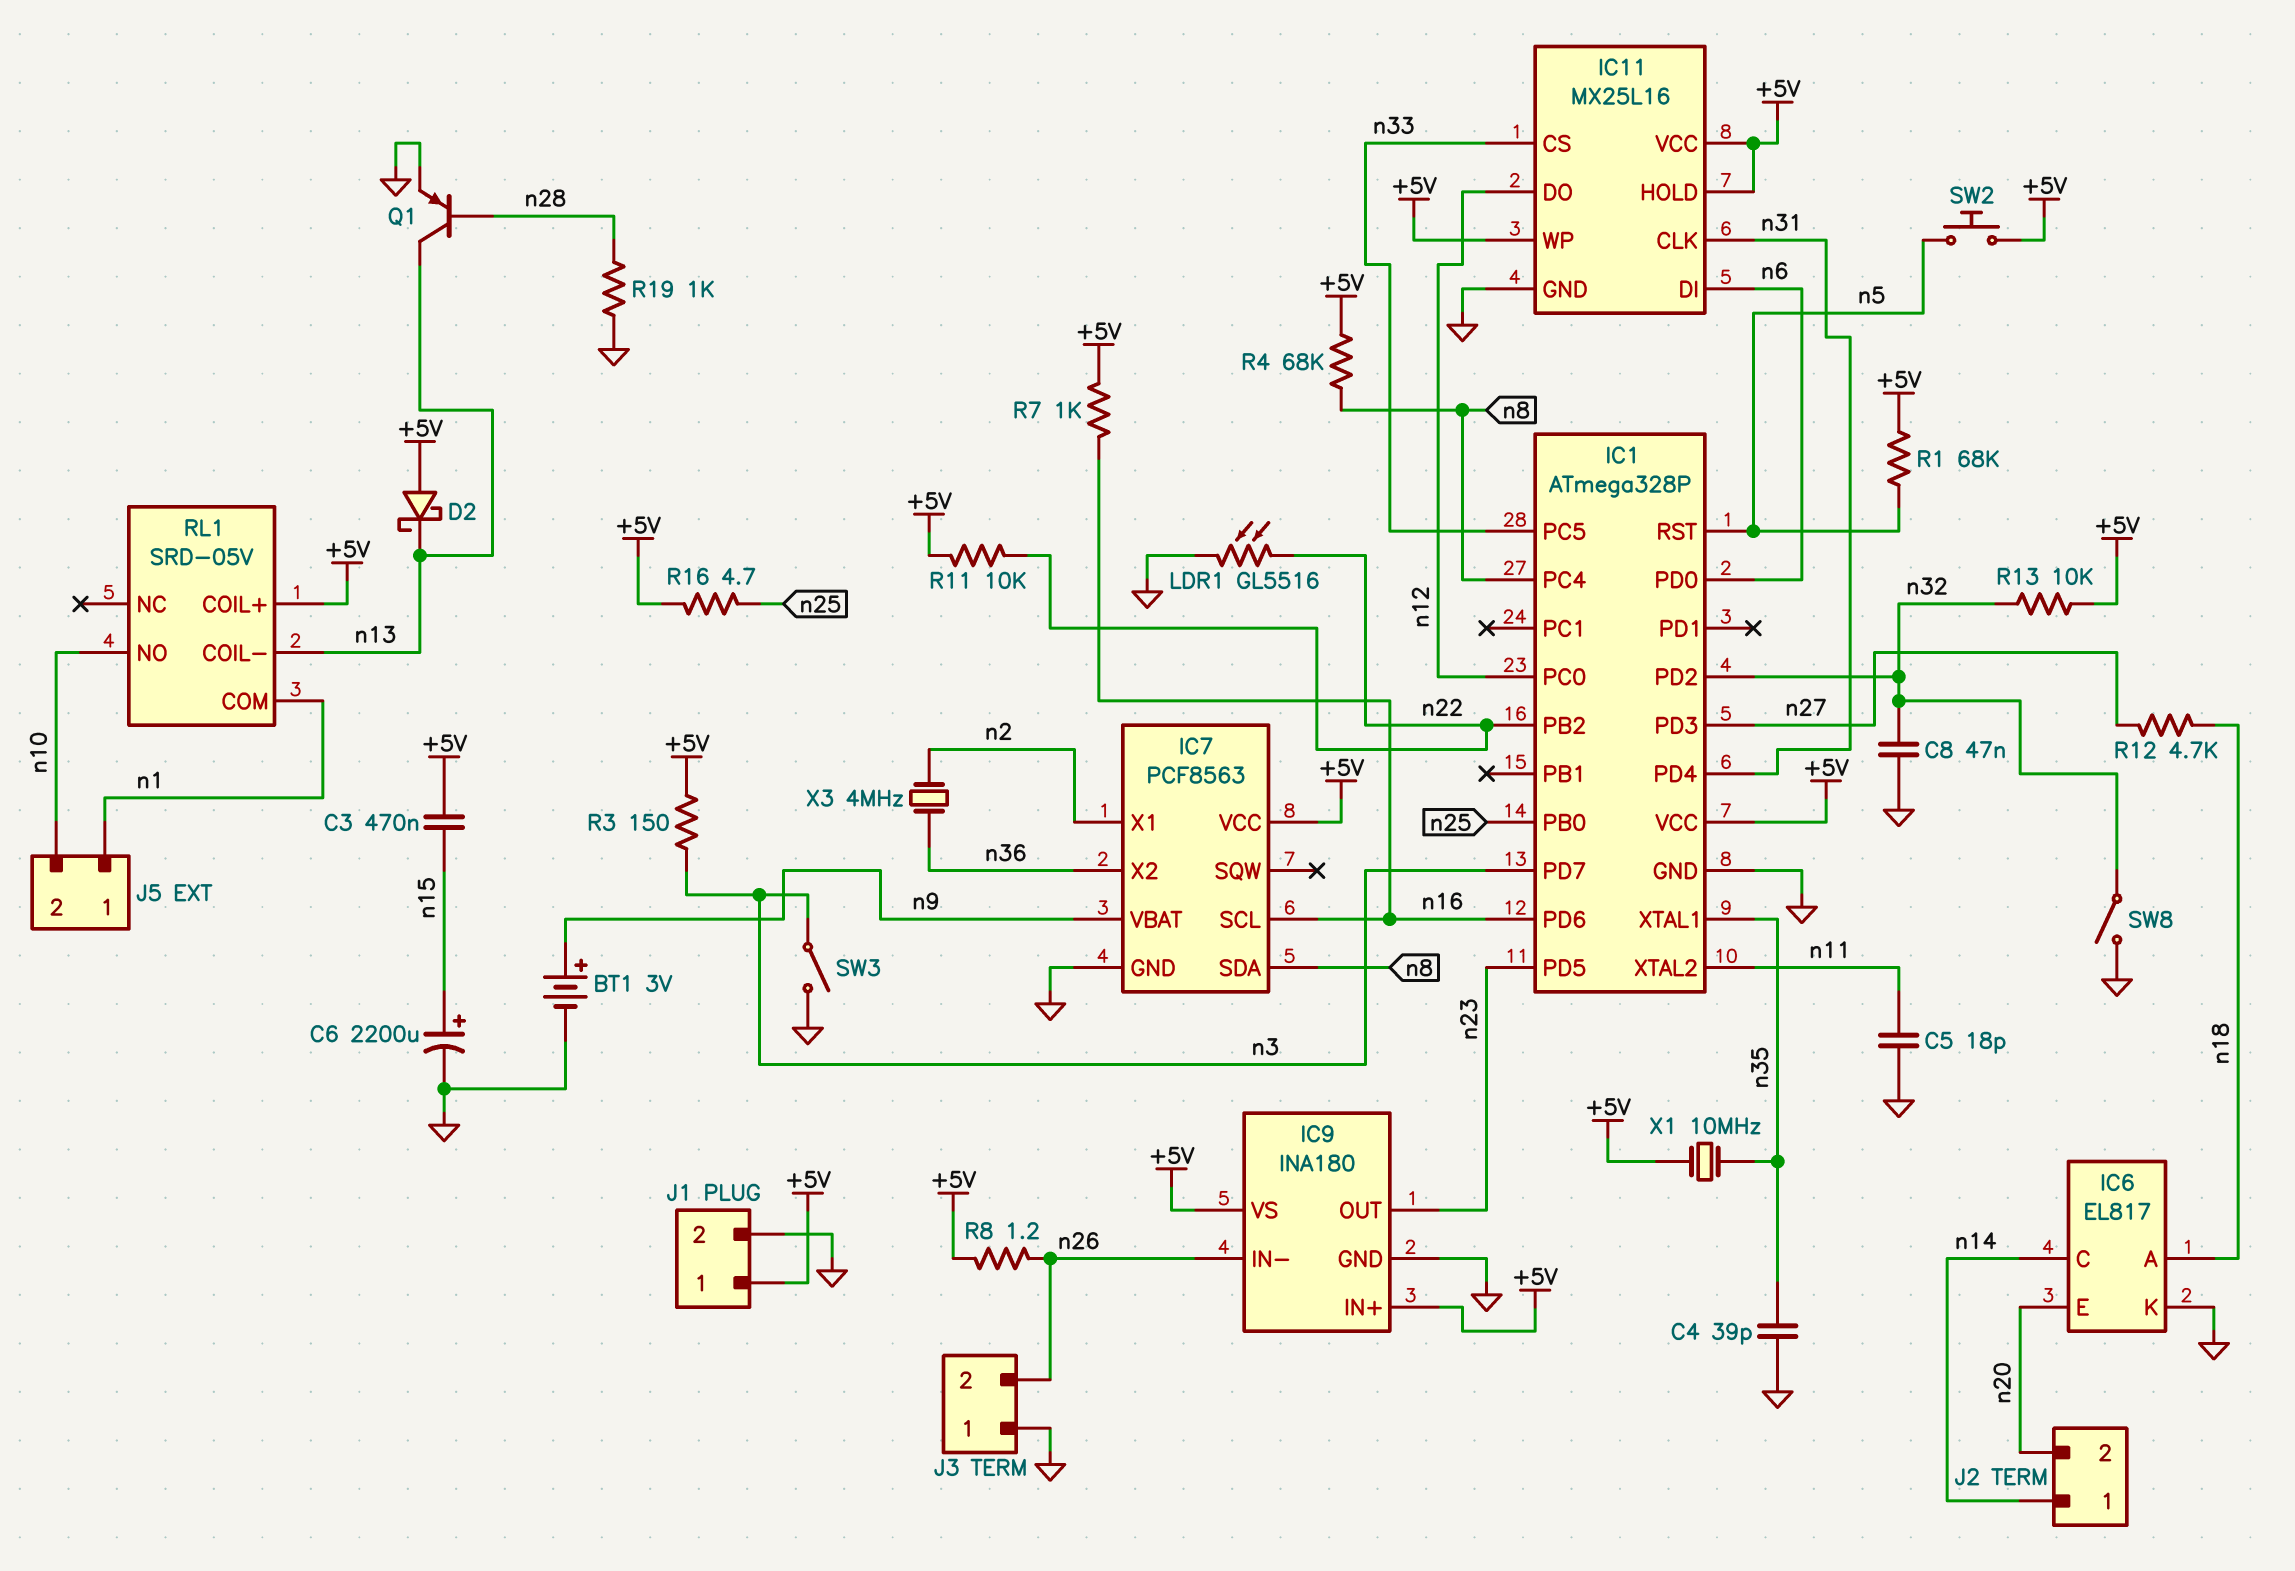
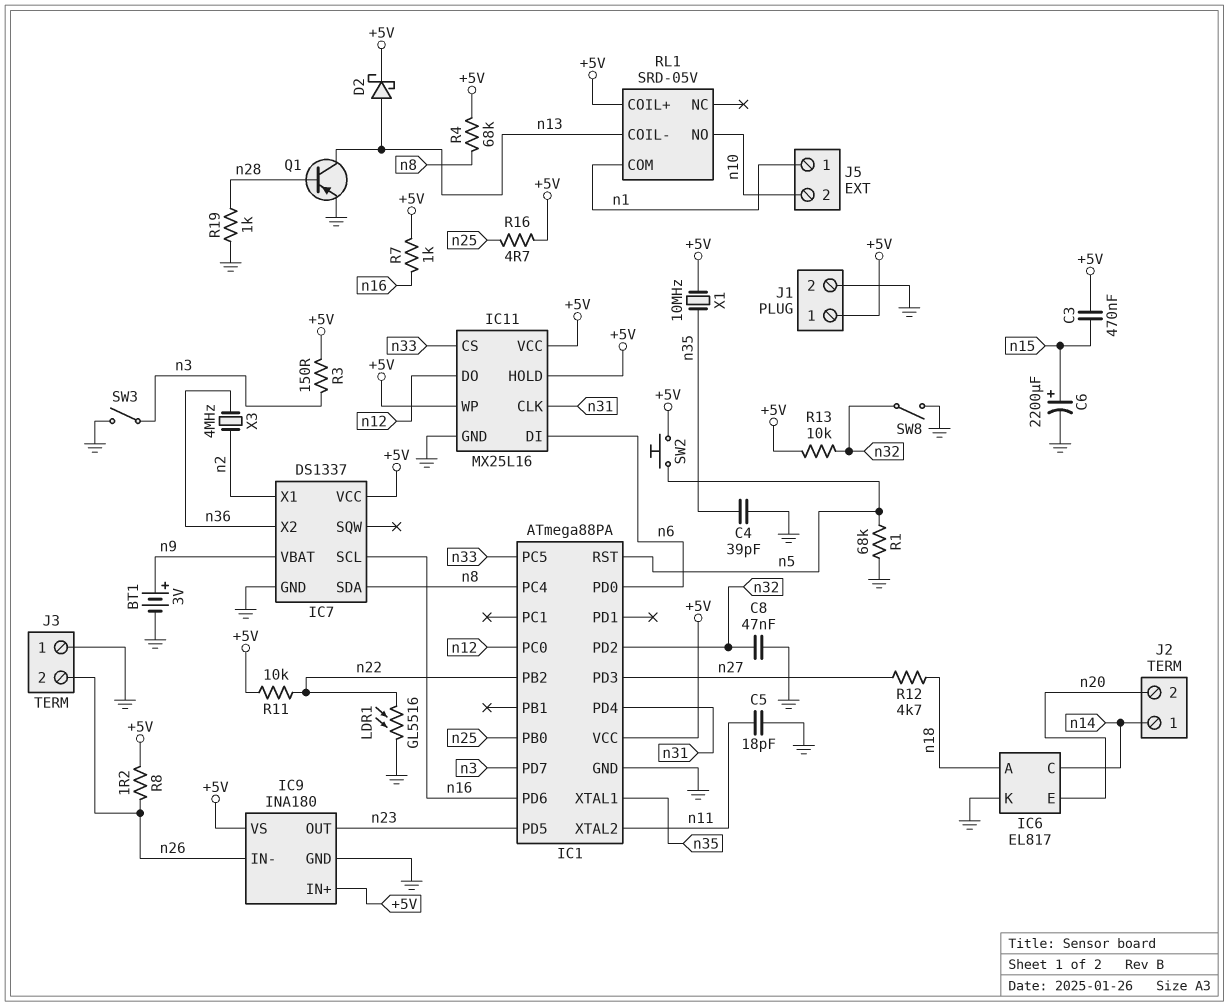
D2: schottky (A +5V, K n13) -> schottky (A n13, K +5V)
IC1: ATmega328P -> ATmega88PA
IC7: PCF8563 -> DS1337
R1: 68k (+5V, n5) -> 68k (GND, n5)

